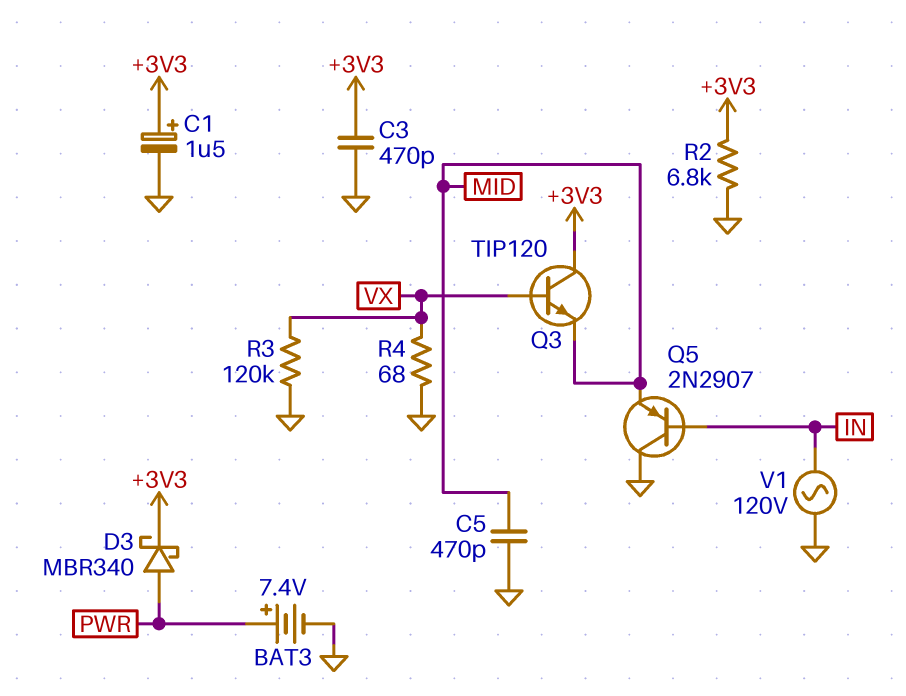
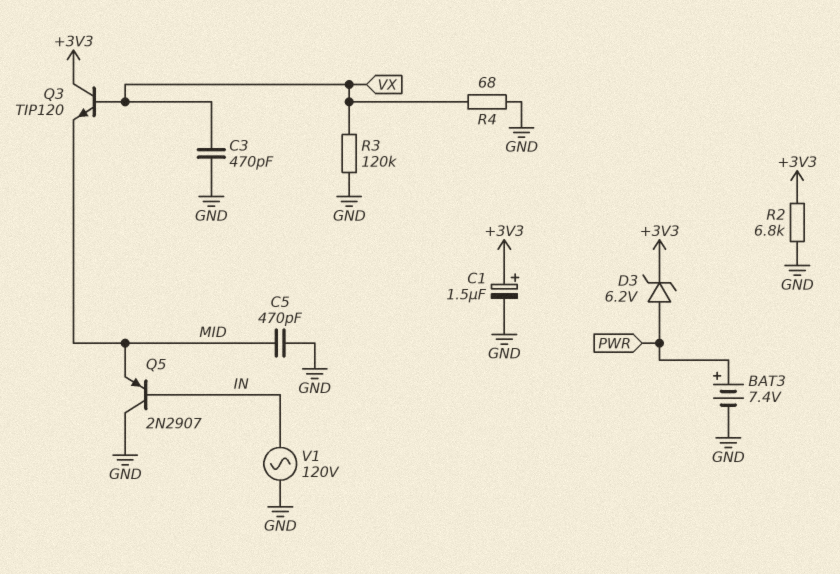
C3: 470pF (+3V3, GND) -> 470pF (GND, VX)
D3: schottky MBR340 (A PWR, K +3V3) -> zener 6.2V (A PWR, K +3V3)

